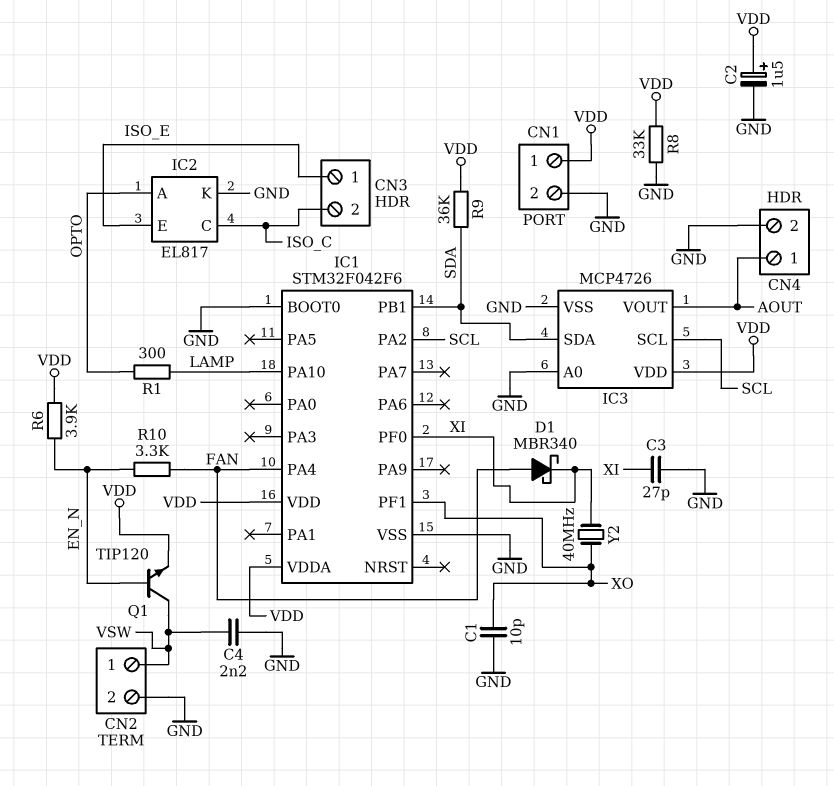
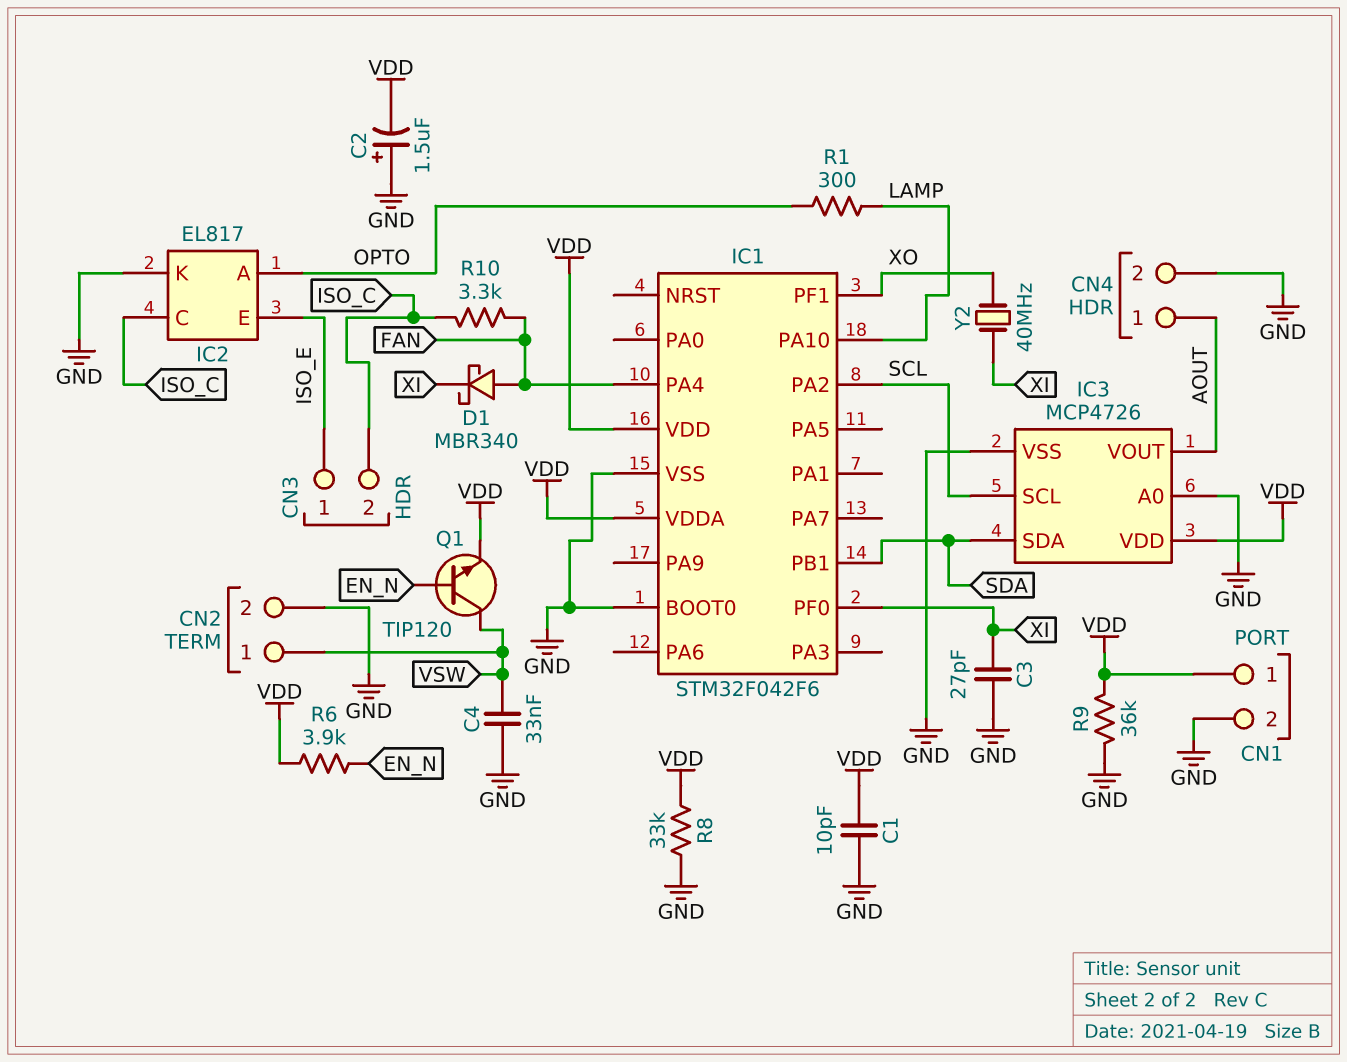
C1: 10pF (GND, XO) -> 10pF (GND, VDD)
C2: 1.5uF (plus VDD, minus GND) -> 1.5uF (plus GND, minus VDD)
C4: 2.2nF (GND, VSW) -> 33nF (GND, VSW)
R9: 36k (SDA, VDD) -> 36k (GND, VDD)
R10: 3.3k (EN_N, FAN) -> 3.3k (FAN, ISO_C)

